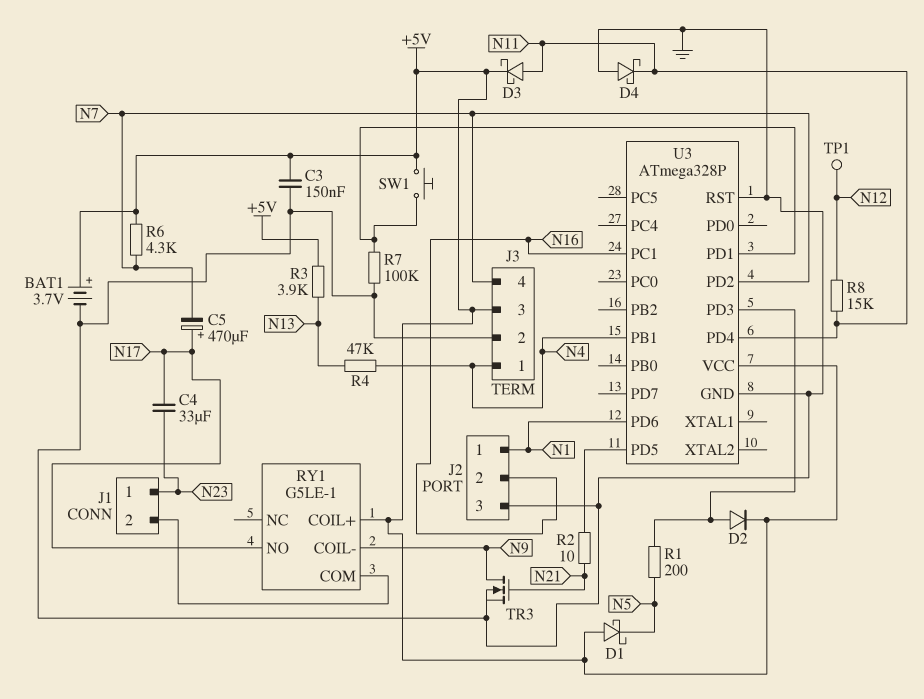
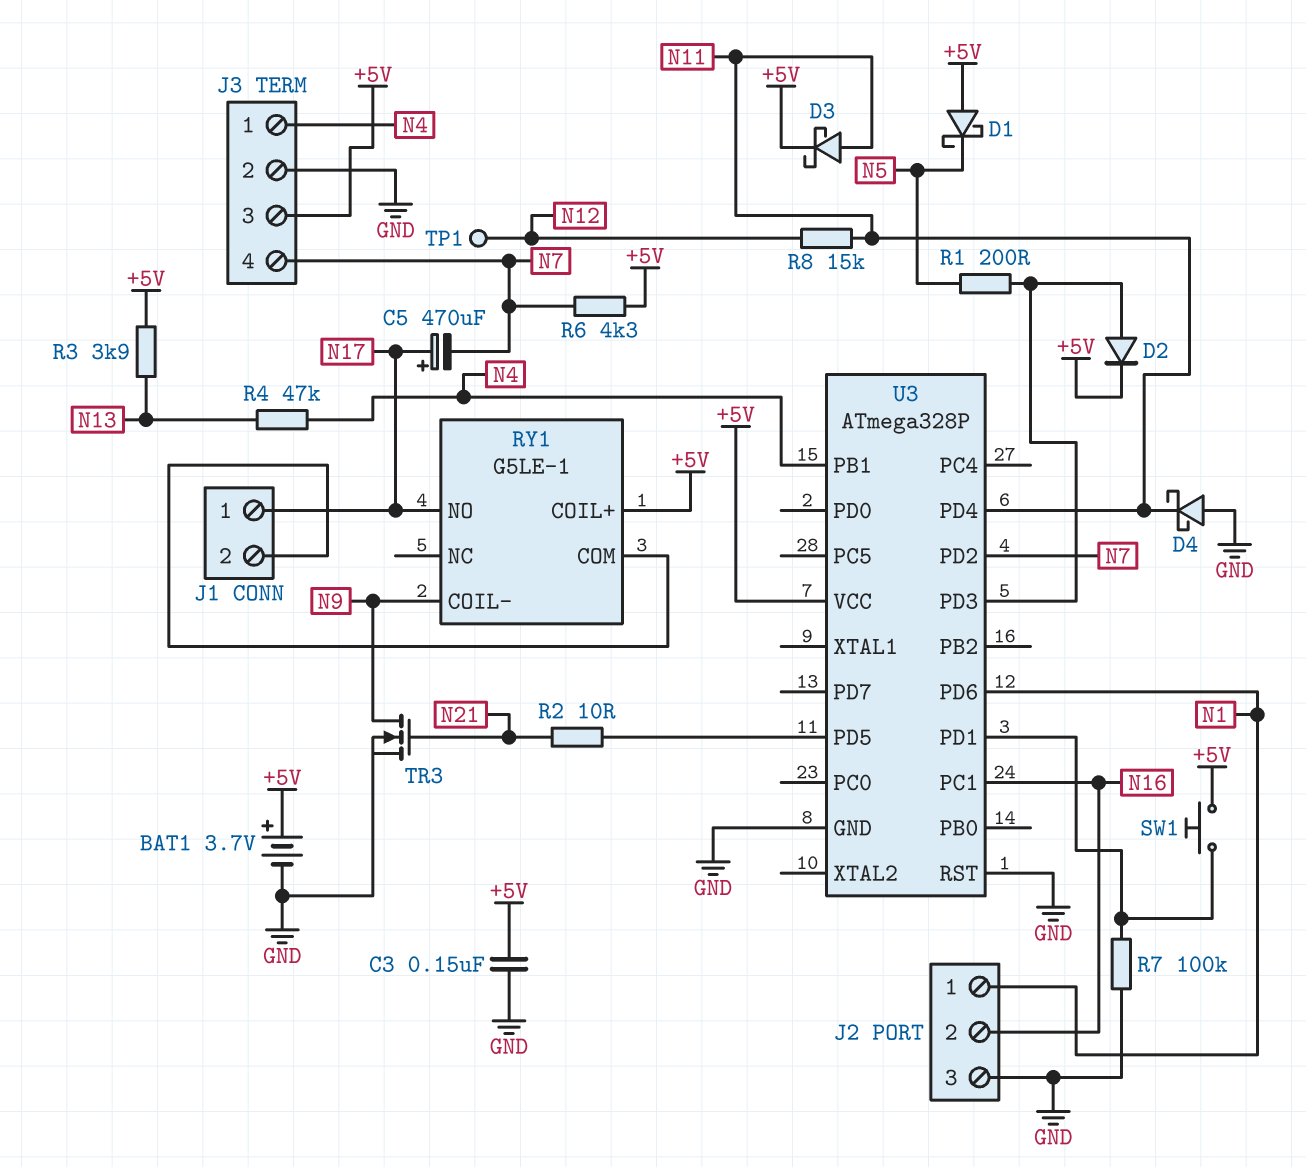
C4: 33uF (N17, N23) -> none
J1 pin 1: N23 -> N17

